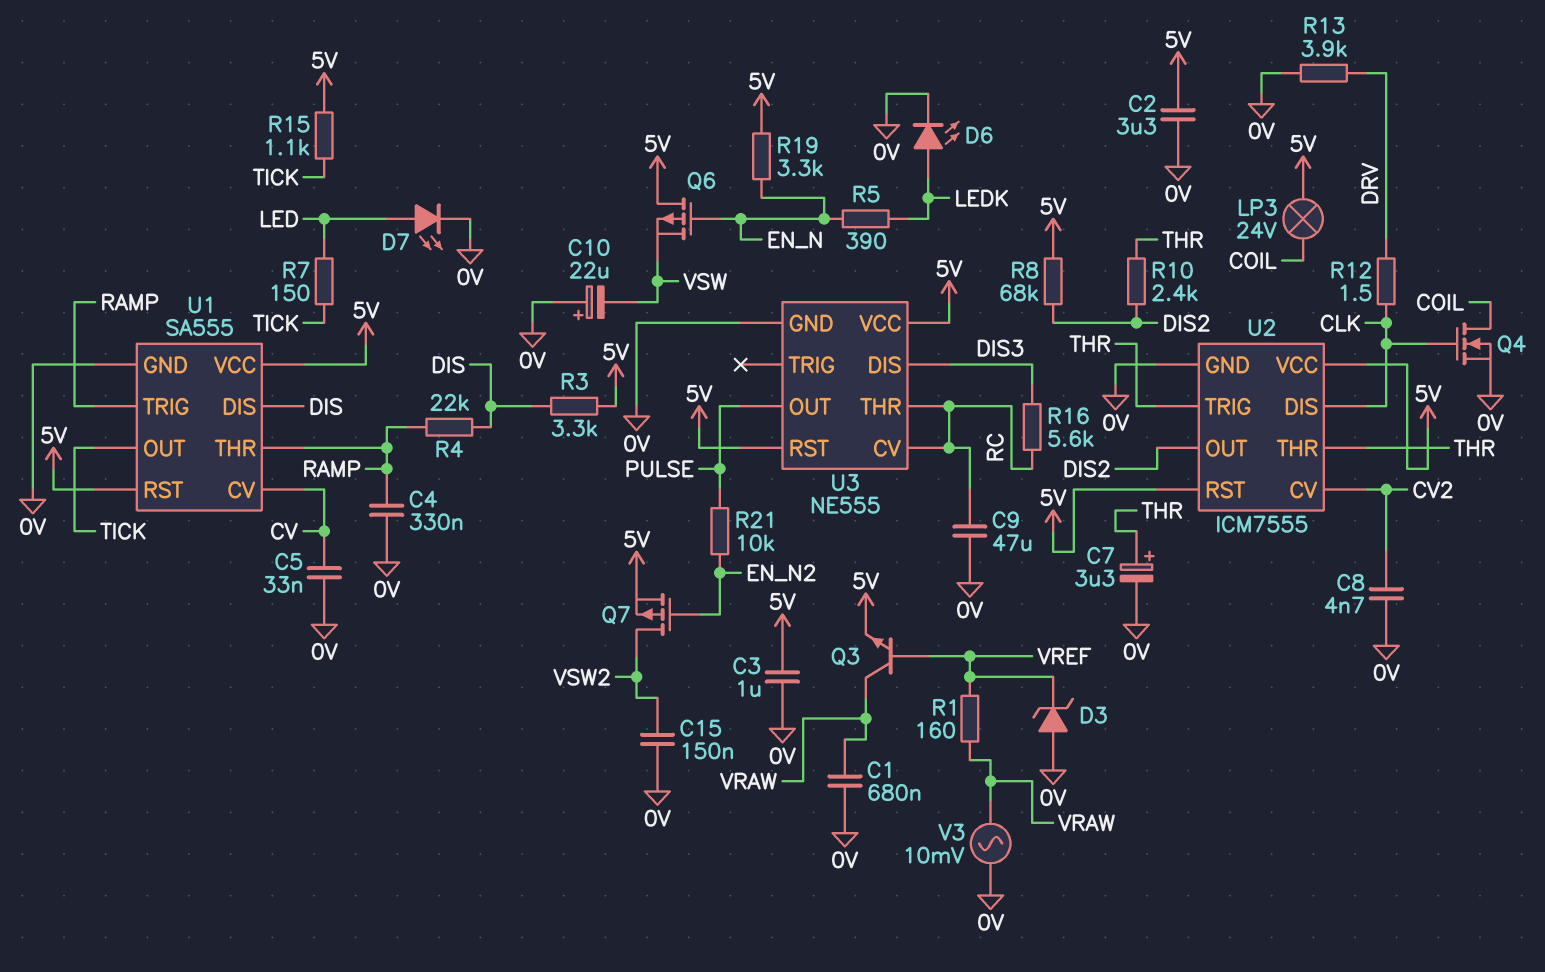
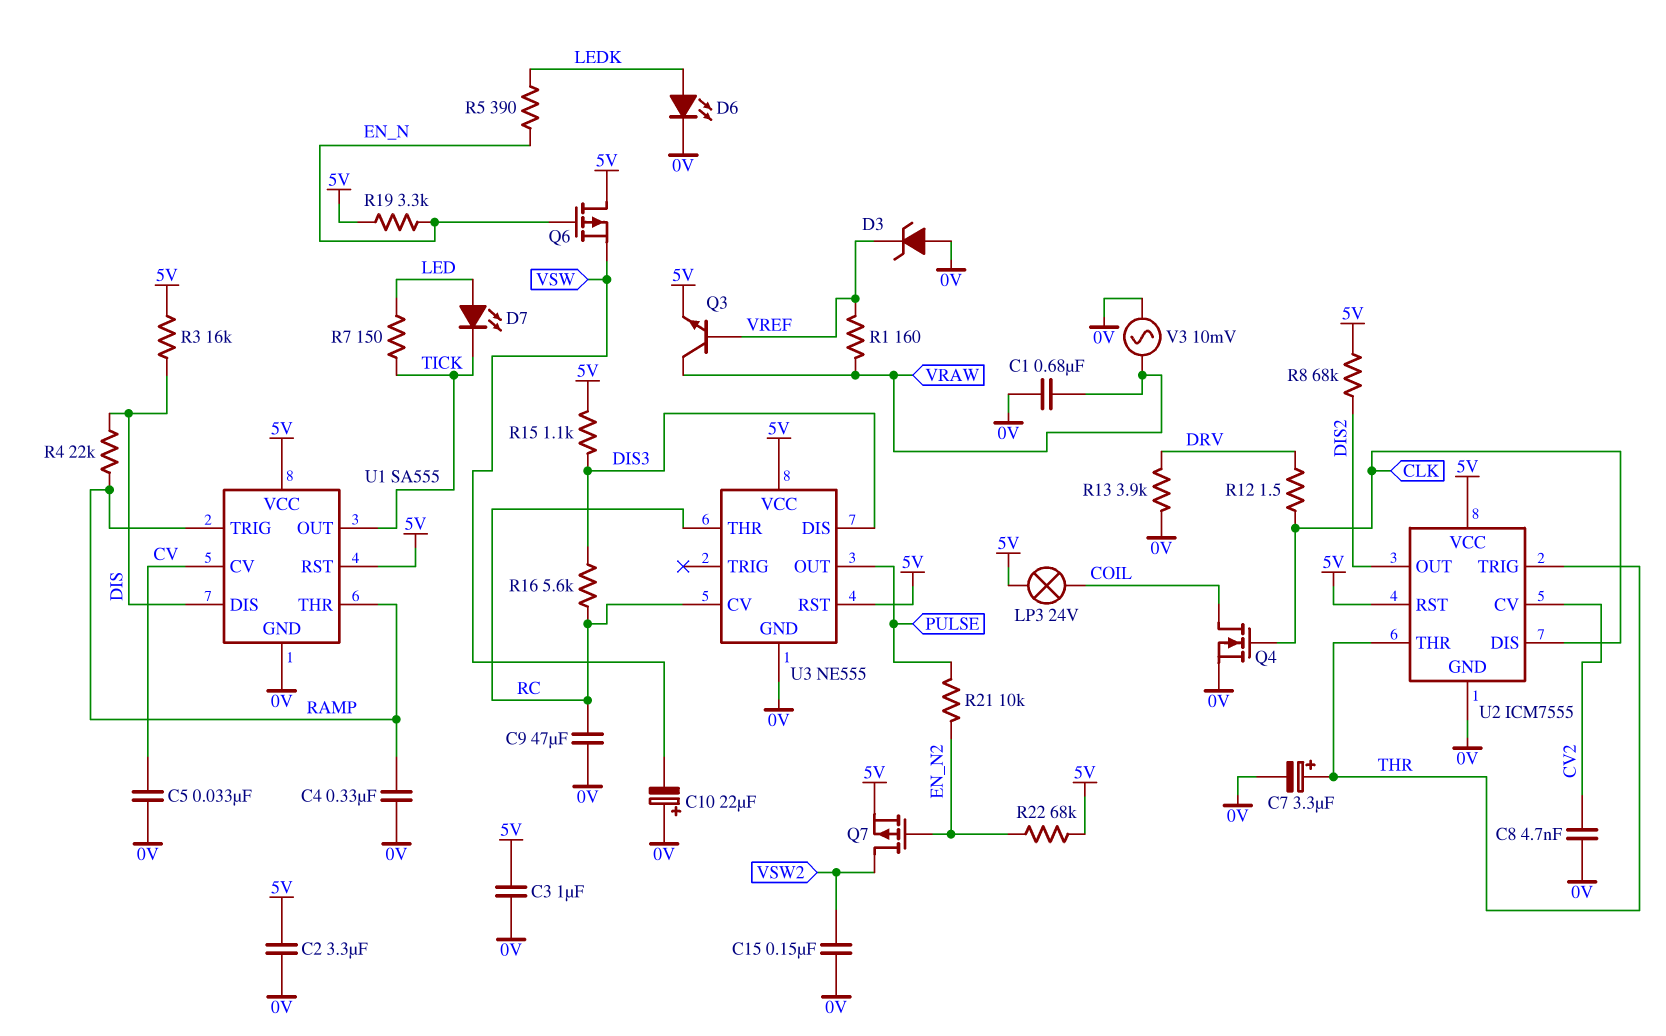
D7: LED (A LED, K 0V) -> LED (A LED, K TICK)
R3: 3.3k (5V, DIS) -> 16k (5V, DIS)
R10: 2.4k (DIS2, THR) -> none
R15: 1.1k (5V, TICK) -> 1.1k (5V, DIS3)
R22: none -> 68k (5V, EN_N2)

